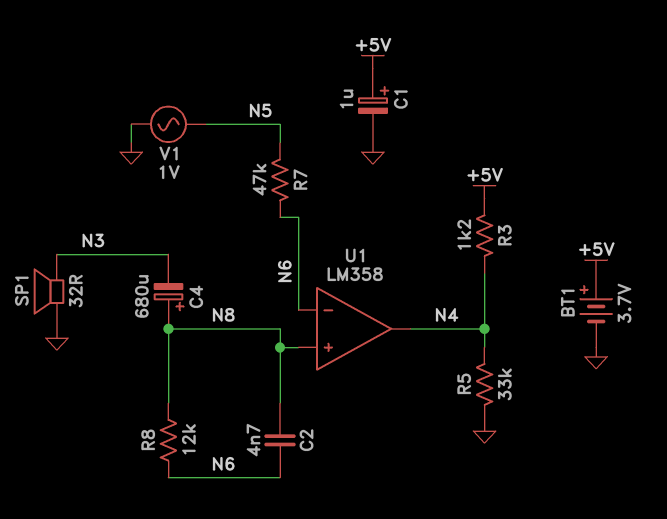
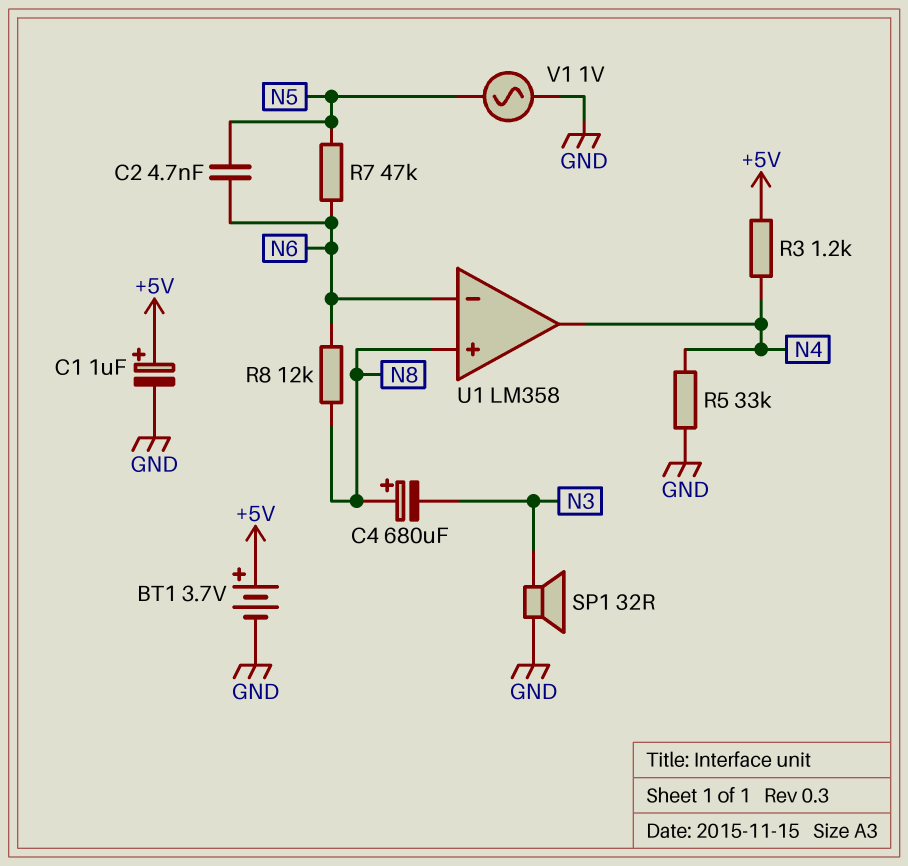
C2: 4.7nF (N6, N8) -> 4.7nF (N5, N6)

